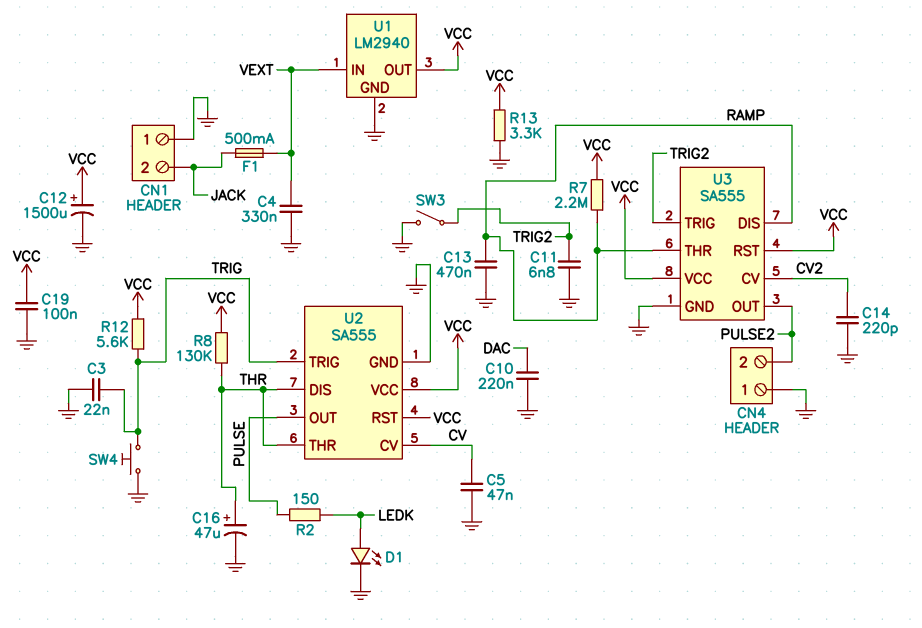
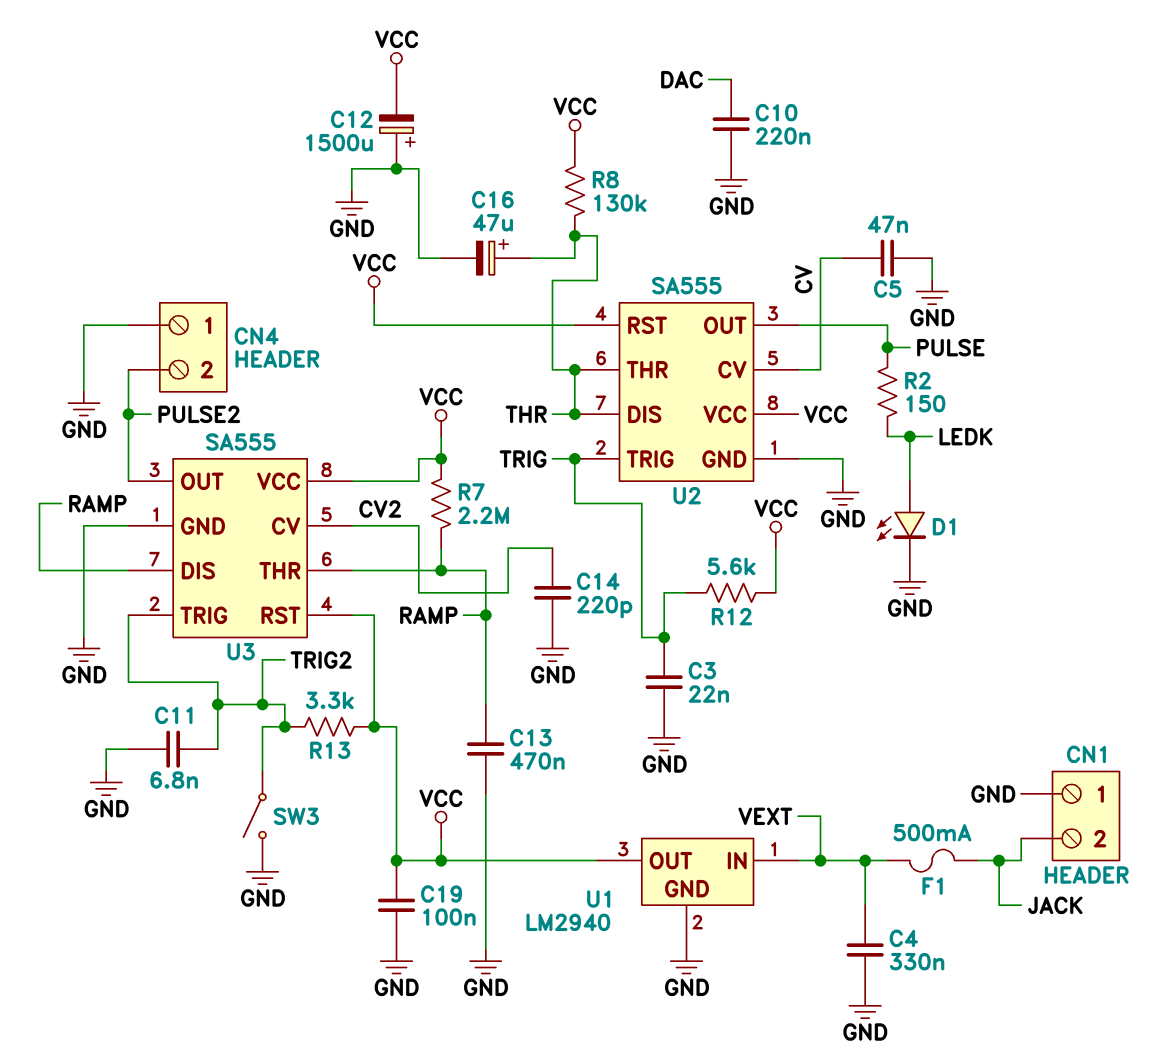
C12: 1500uF (plus VCC, minus GND) -> 1500uF (plus GND, minus VCC)
R13: 3.3k (GND, VCC) -> 3.3k (TRIG2, VCC)
SW4: button (GND, TRIG) -> none

